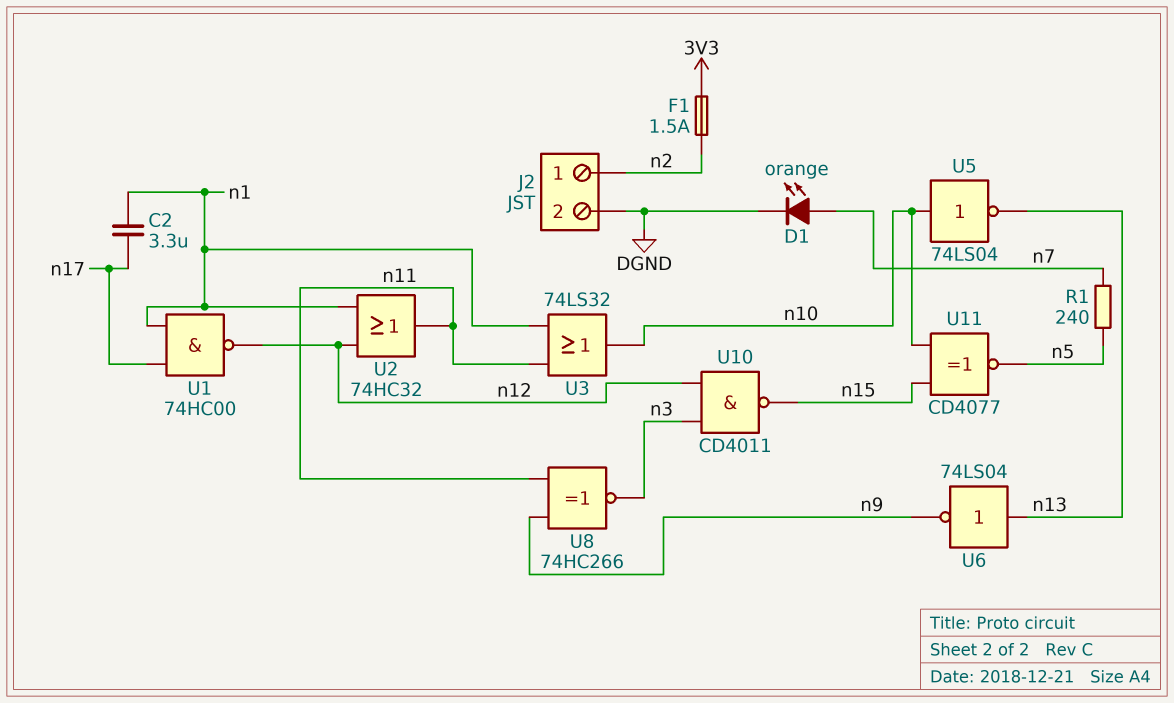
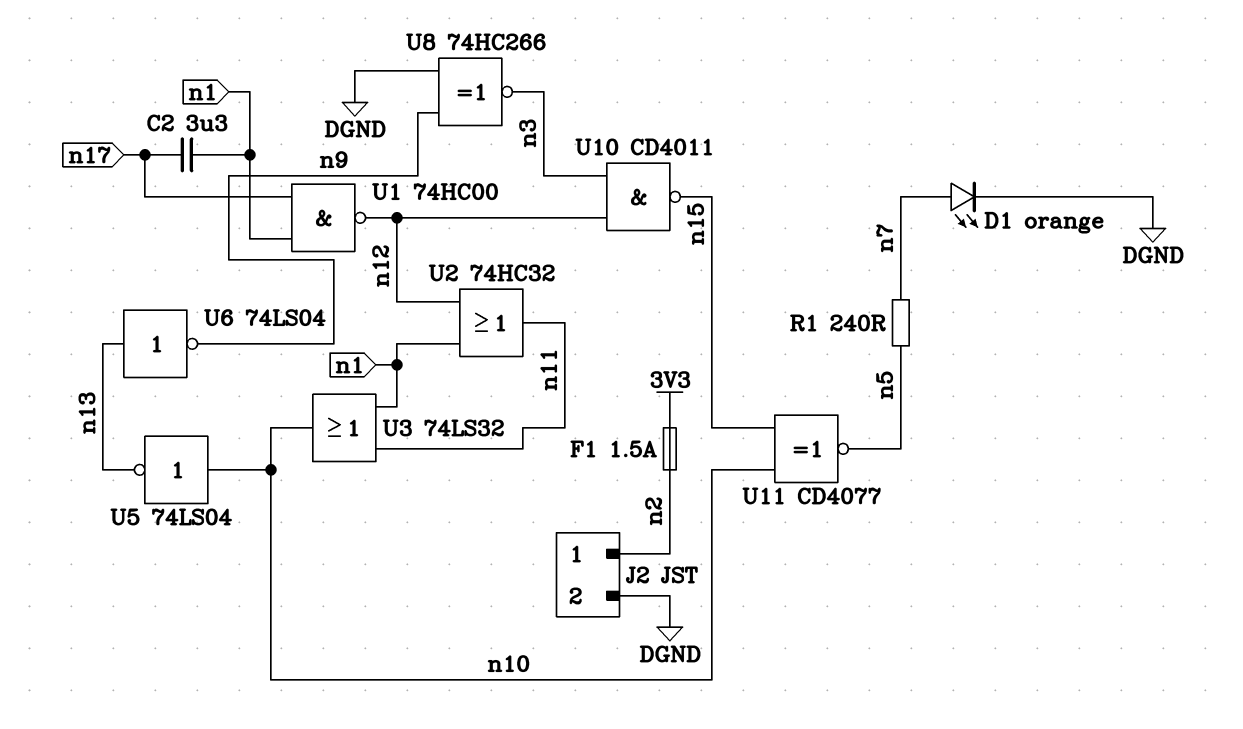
U8: XNOR 74HC266 (in n9, in n11, out n3) -> XNOR 74HC266 (in DGND, in n9, out n3)

